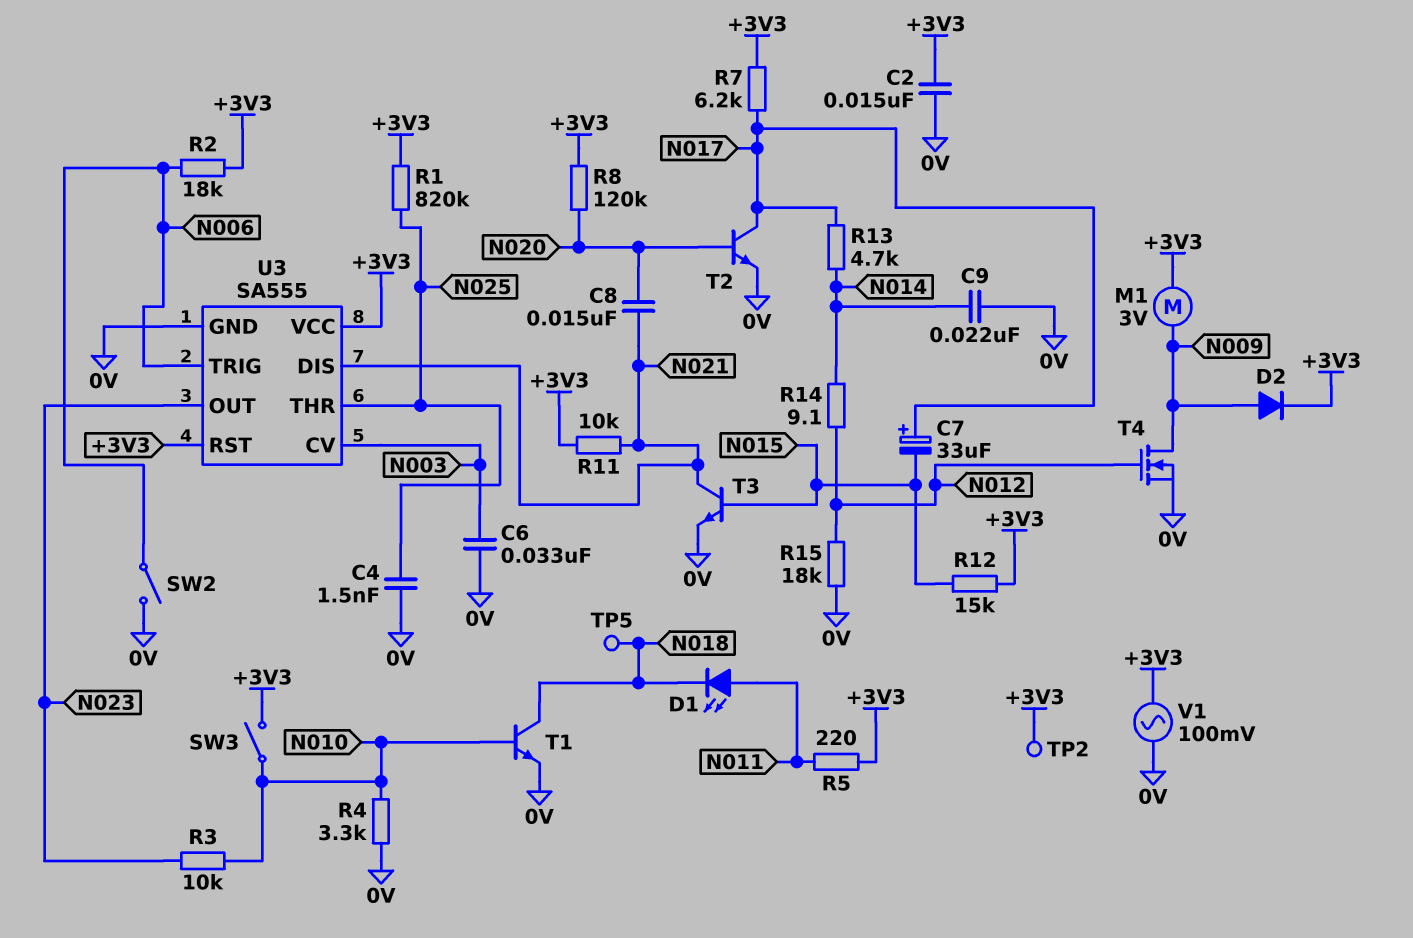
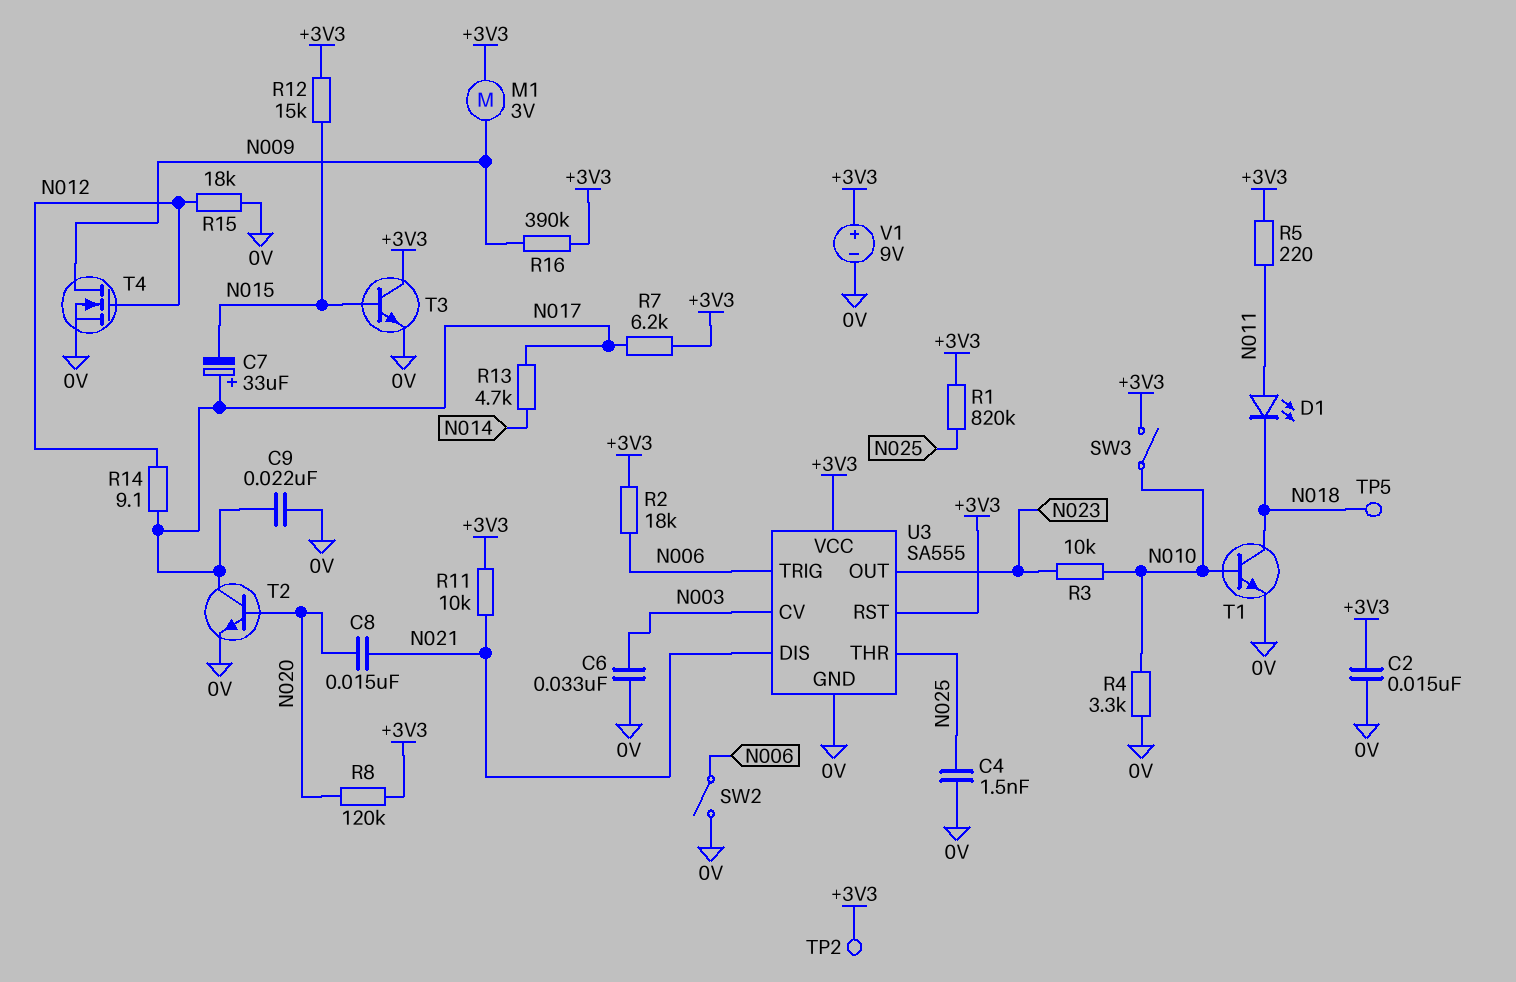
C9: 22nF (0V, N014) -> 22nF (0V, N017)
D2: diode (A N009, K +3V3) -> none
R14: 9.1 (N012, N014) -> 9.1 (N012, N017)
R16: none -> 390k (+3V3, N009)
T3: NPN (B N015, C N021, E 0V) -> NPN (B N015, C +3V3, E 0V)
V1: AC 100mV (+3V3, 0V) -> 9V (plus +3V3, minus 0V)

